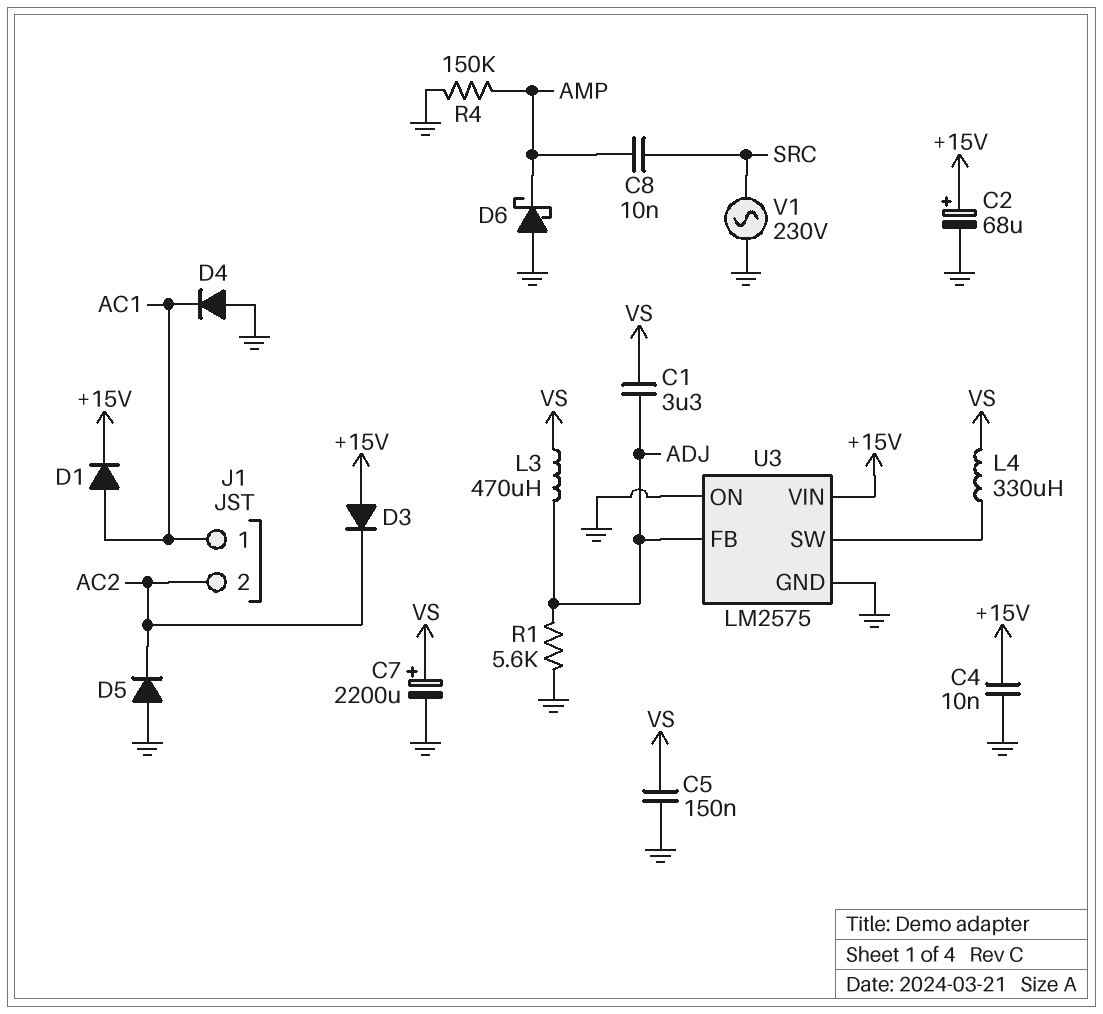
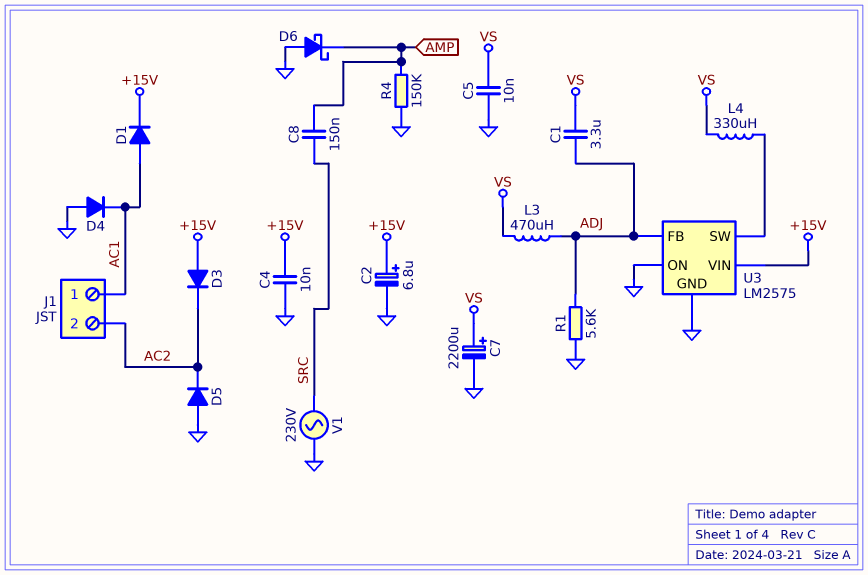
C2: 68uF (plus +15V, minus GND) -> 6.8uF (plus +15V, minus GND)
C5: 150nF (GND, VS) -> 10nF (GND, VS)
C8: 10nF (AMP, SRC) -> 150nF (AMP, SRC)

